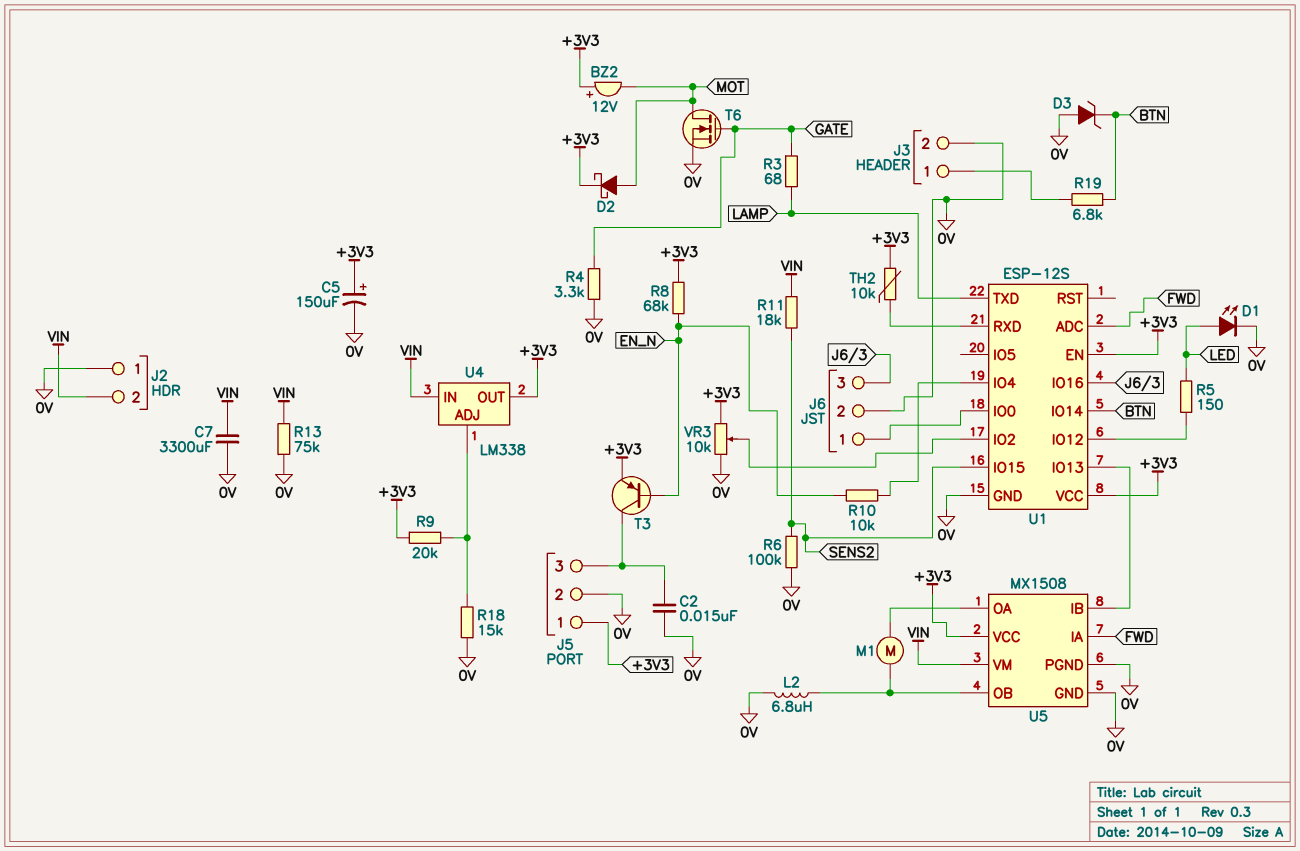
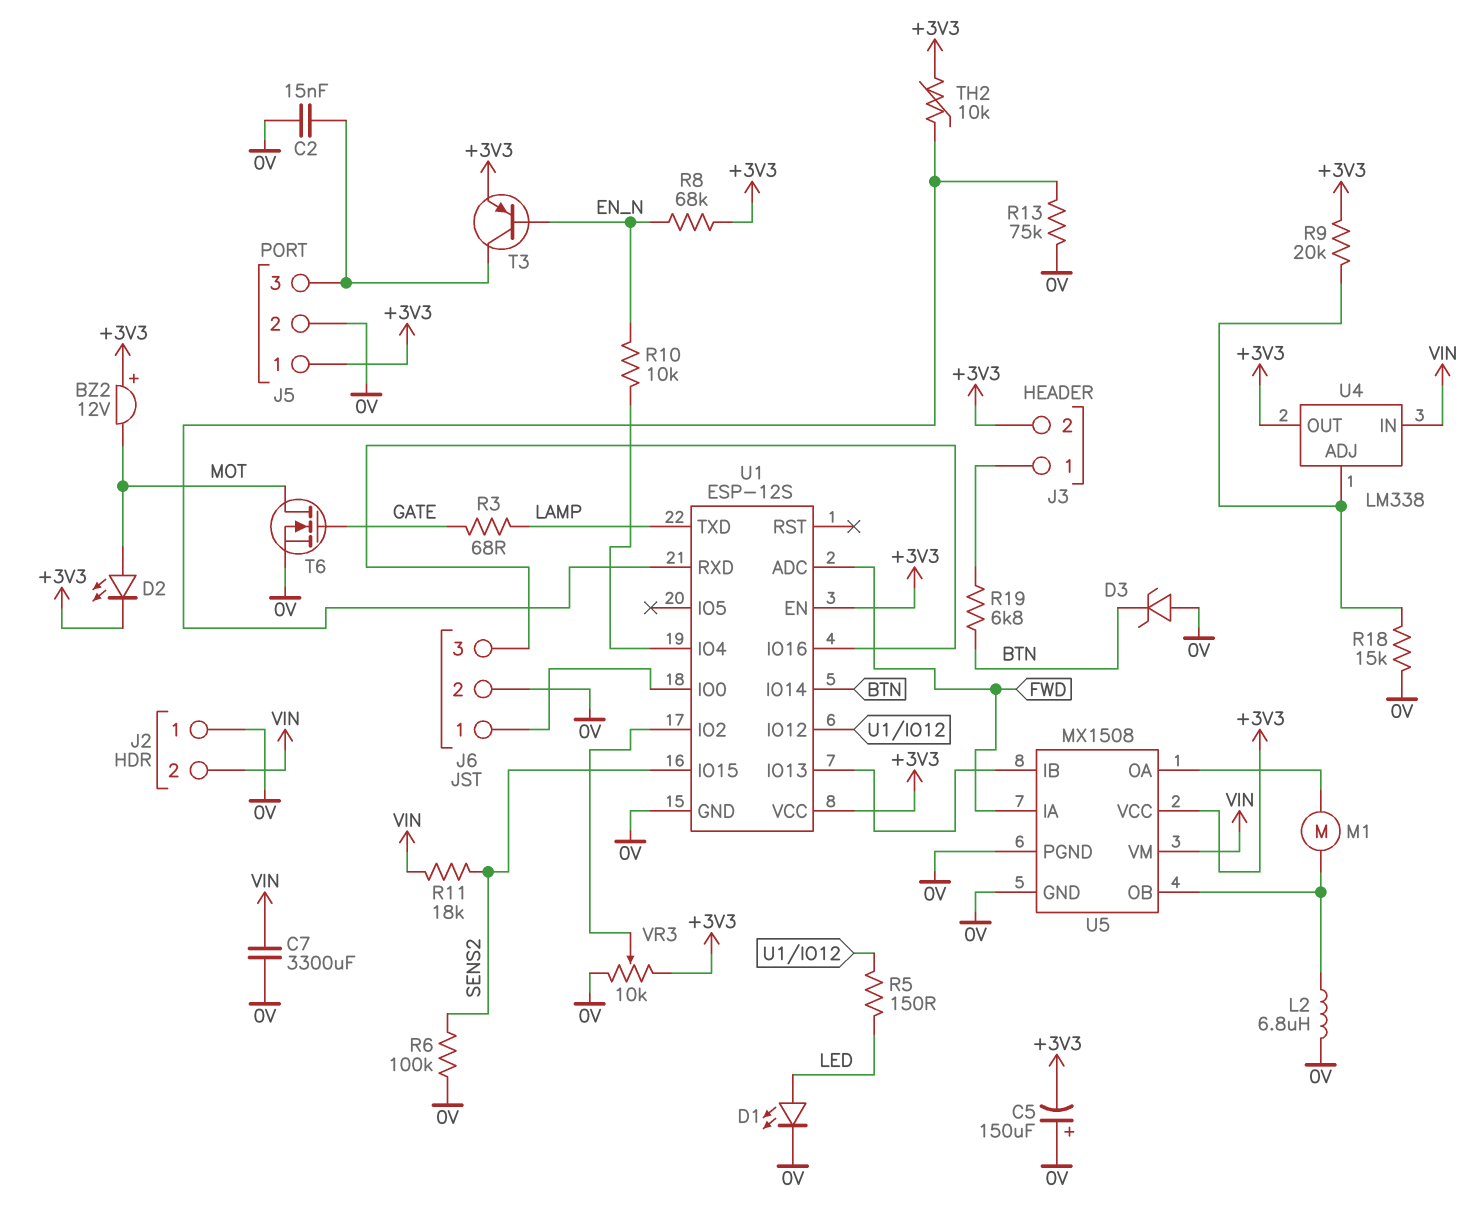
C5: 150uF (plus +3V3, minus 0V) -> 150uF (plus 0V, minus +3V3)
D2: schottky (A MOT, K +3V3) -> LED (A MOT, K +3V3)
J3 pin 2: 0V -> +3V3
R4: 3.3k (0V, GATE) -> none
R13: 75k (0V, VIN) -> 75k (0V, U1/RXD)

